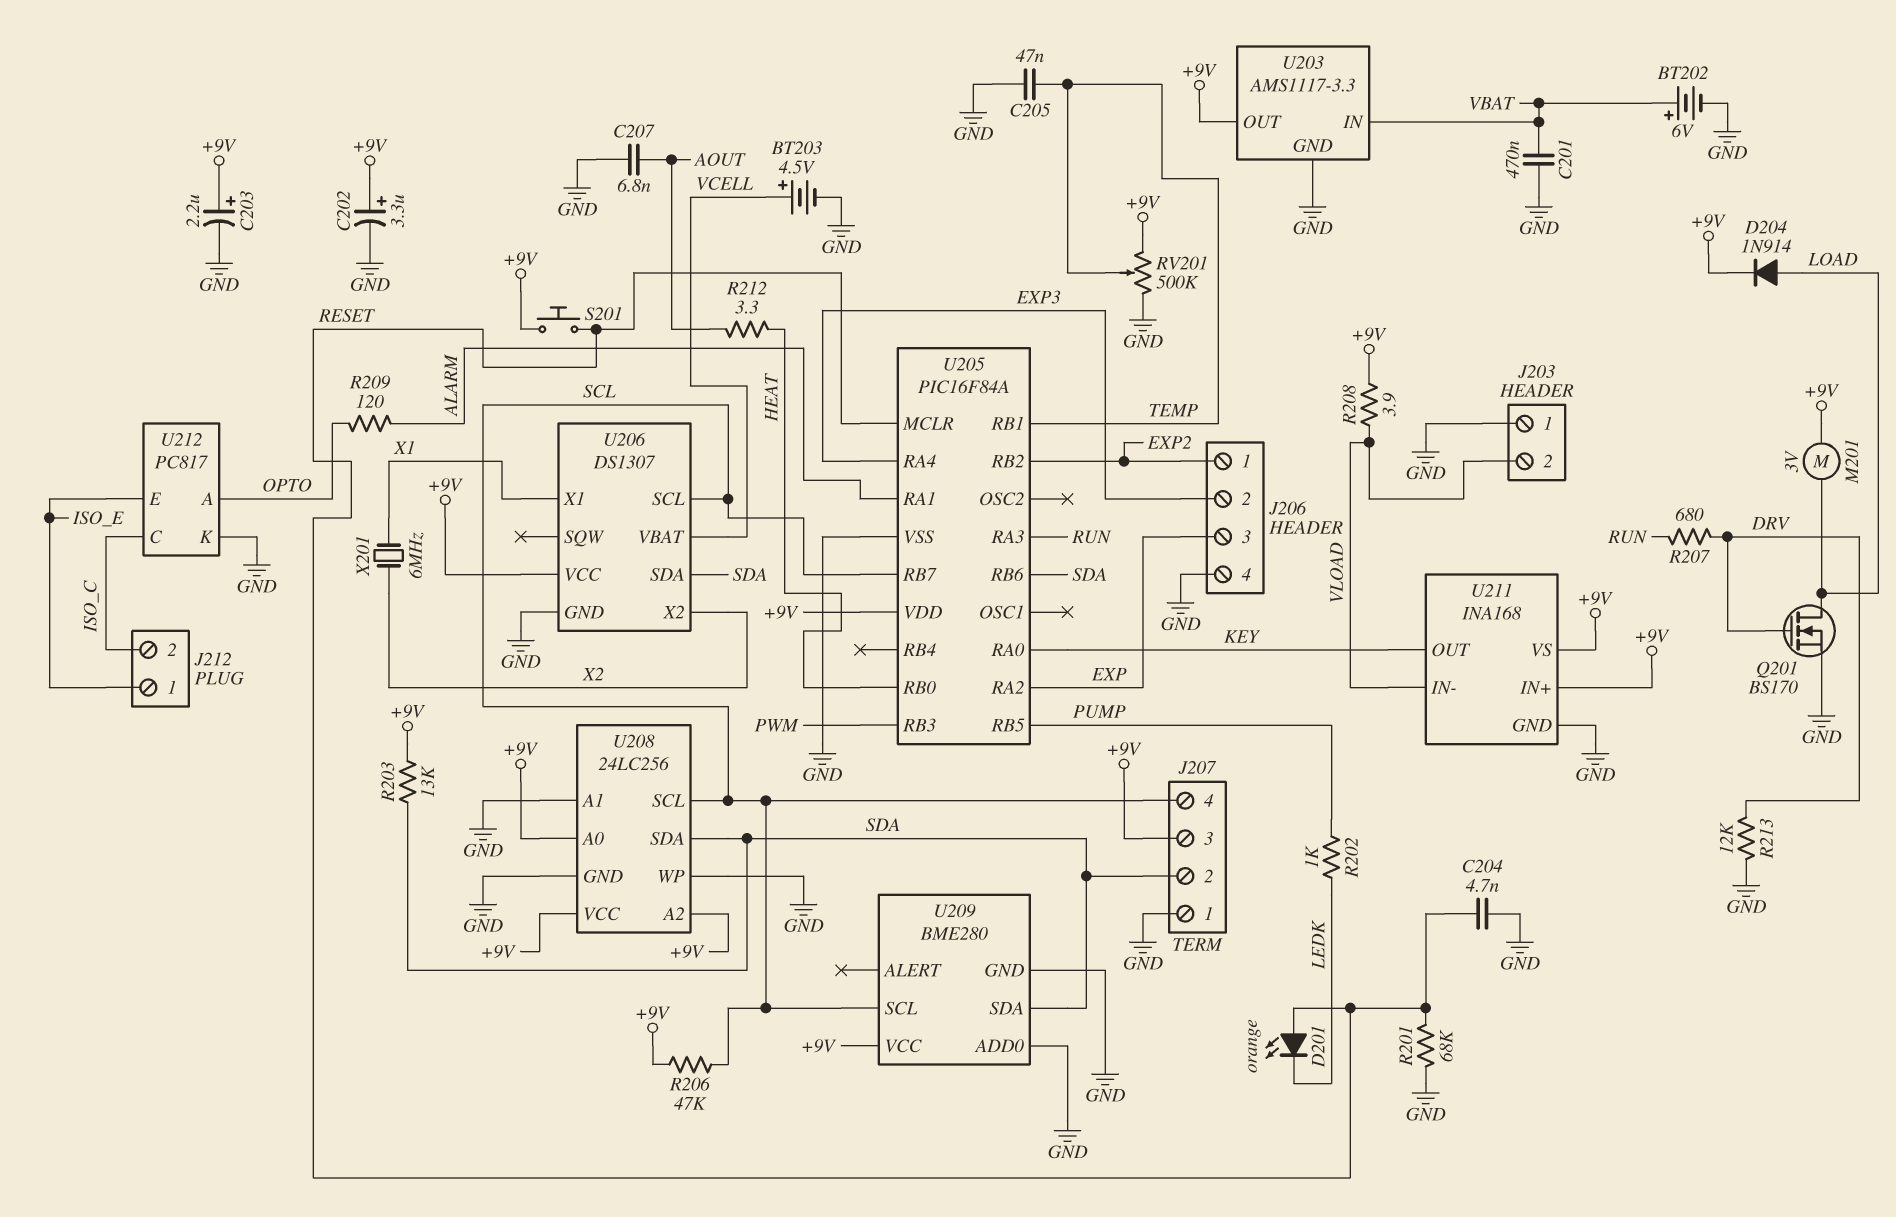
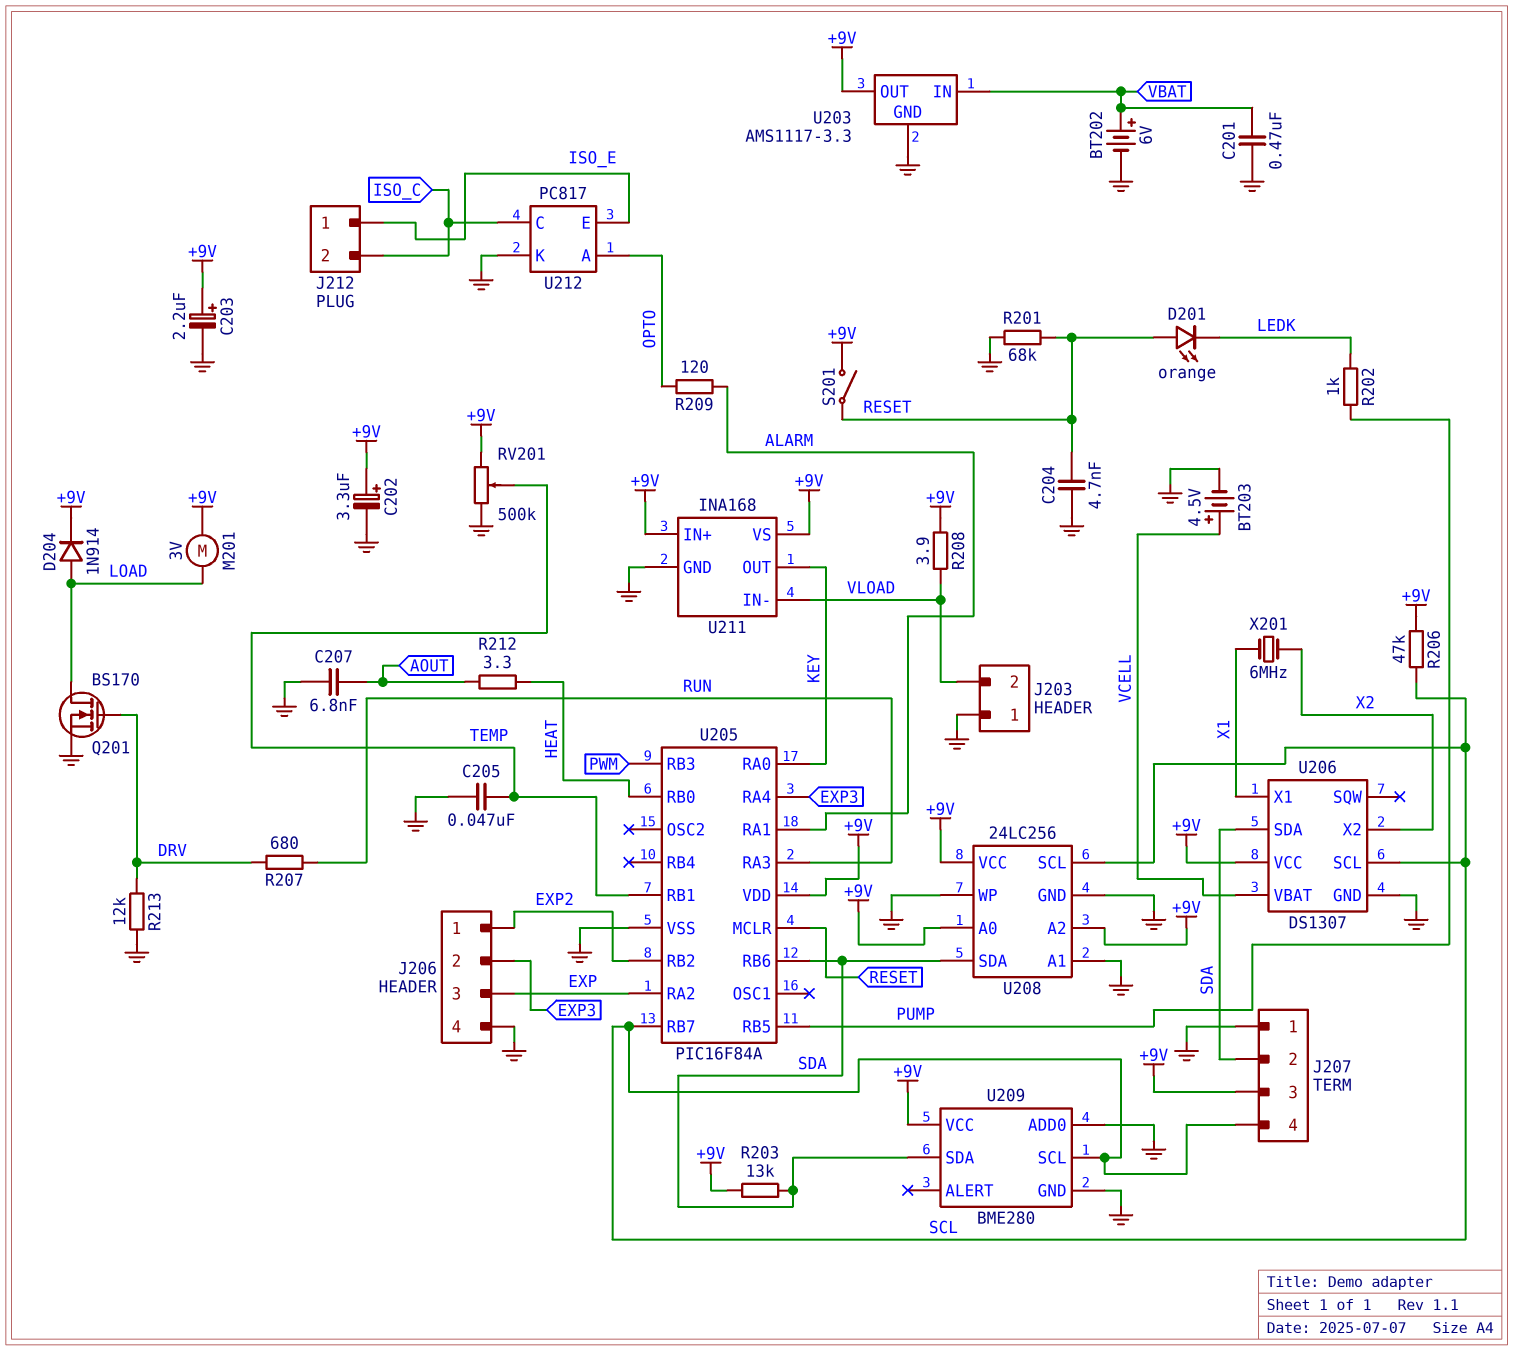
S201: button (+9V, RESET) -> switch (+9V, RESET)

